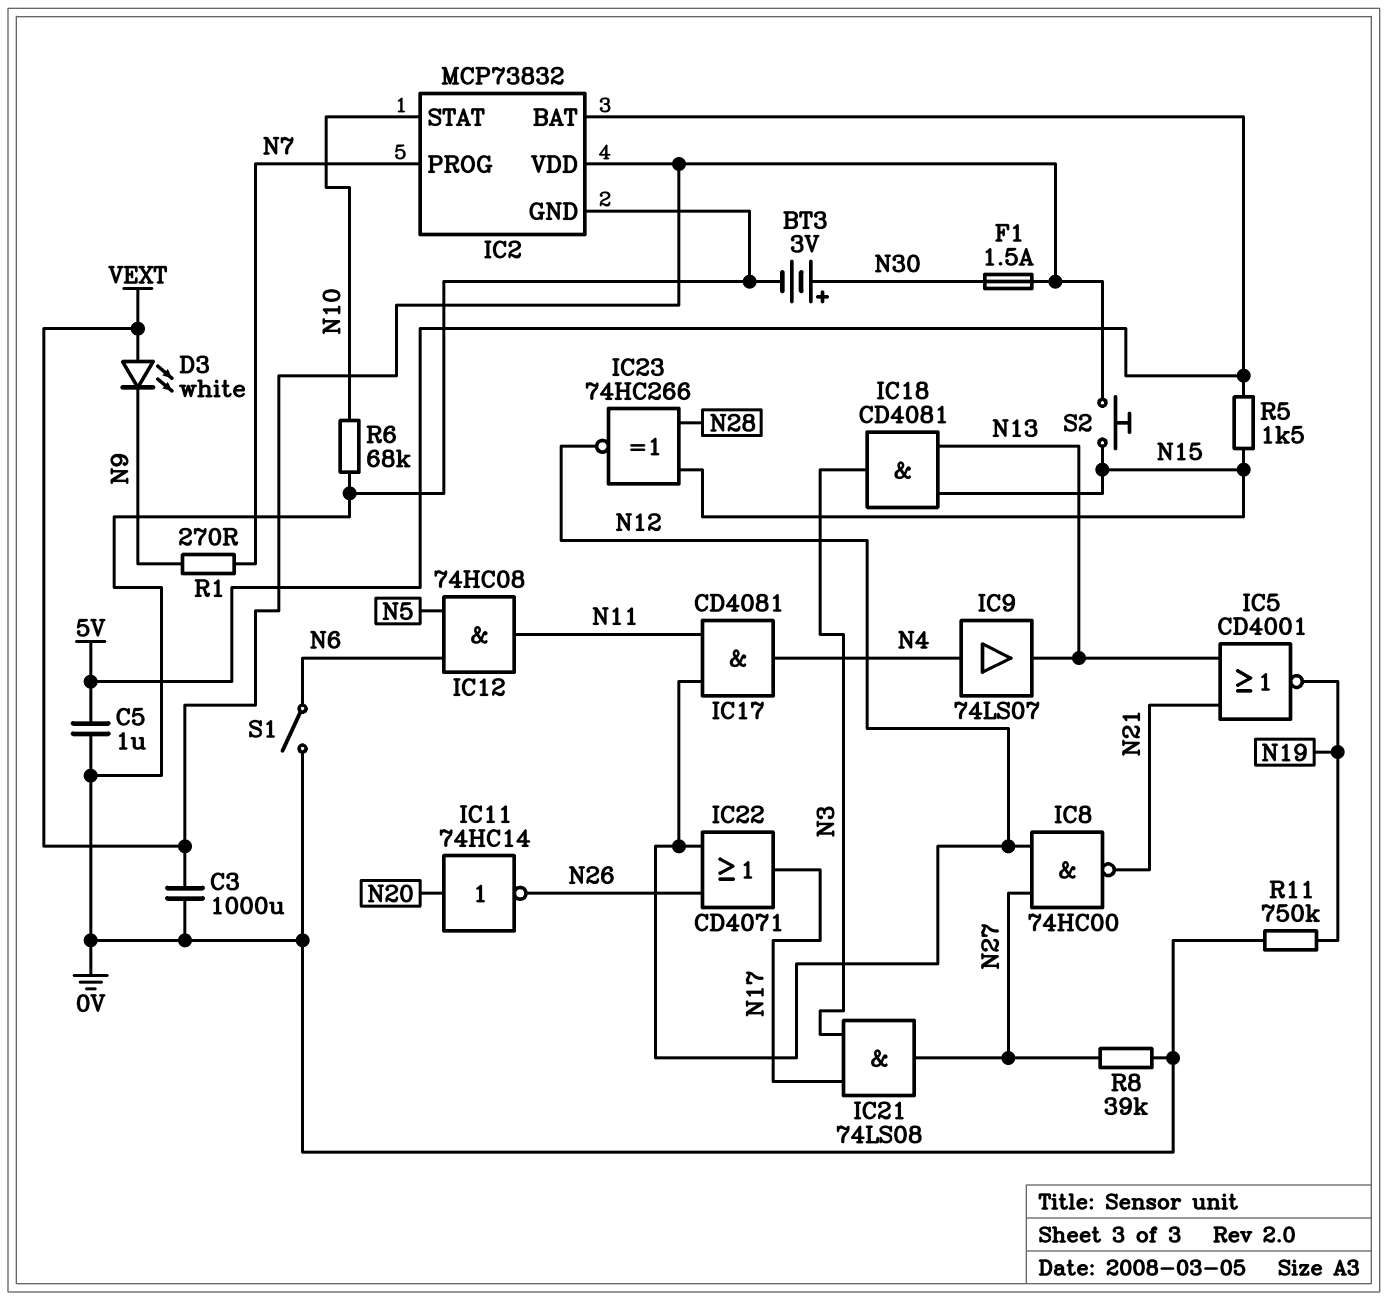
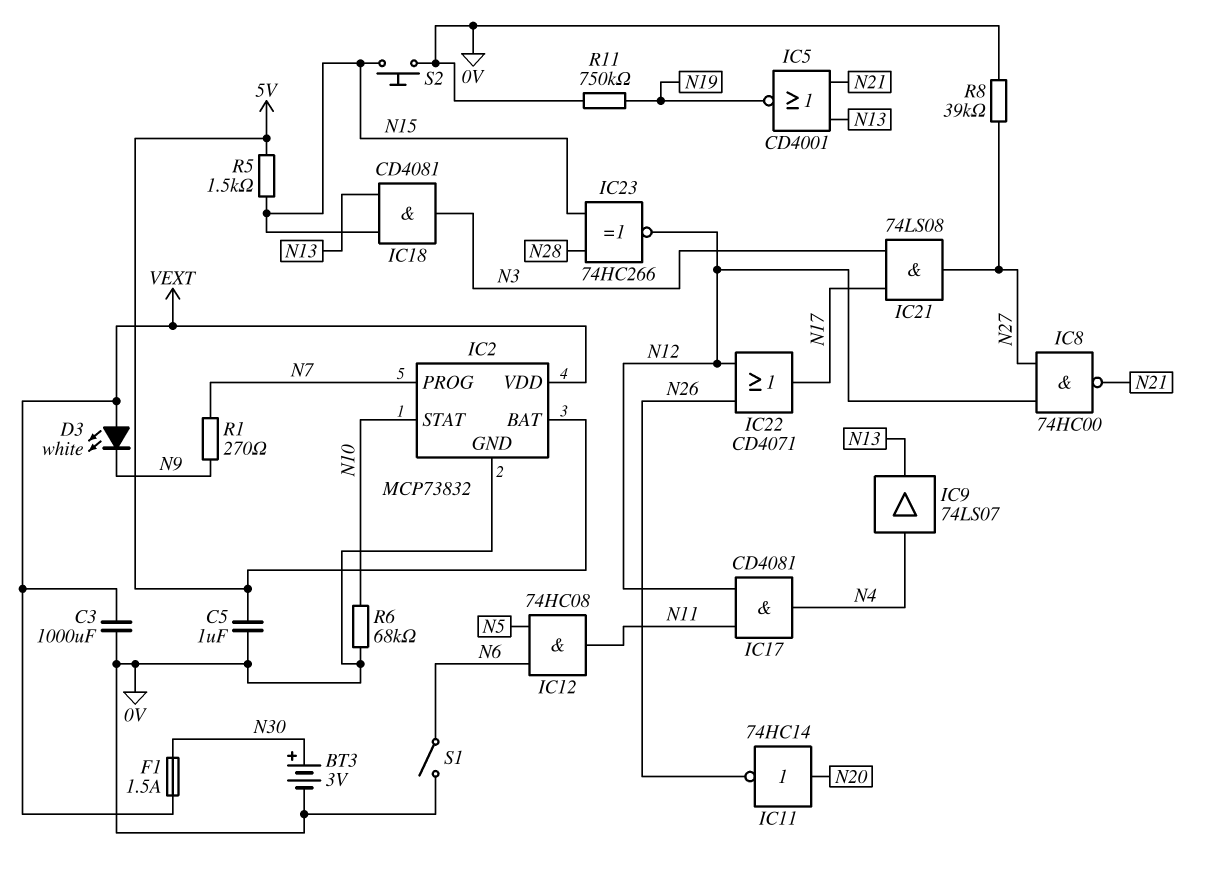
S2: button (N15, VEXT) -> button (0V, N15)

